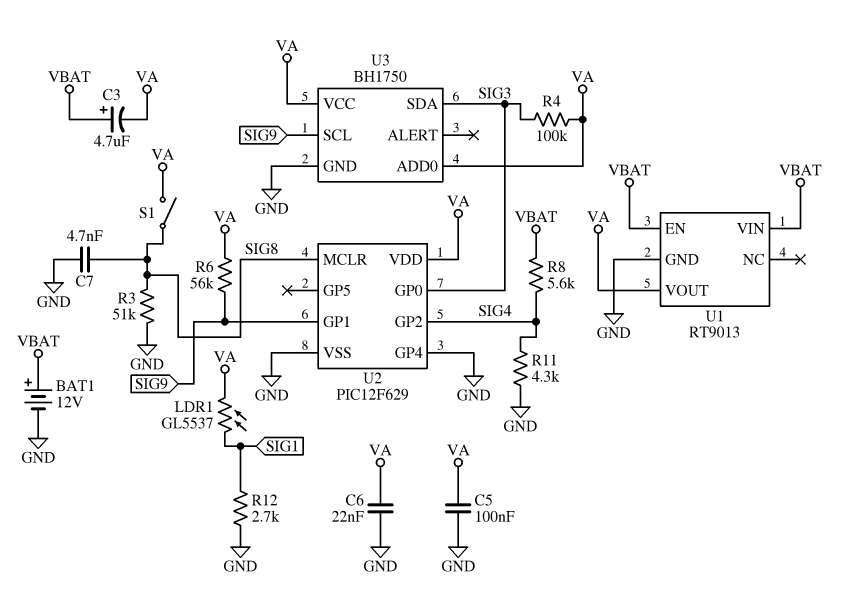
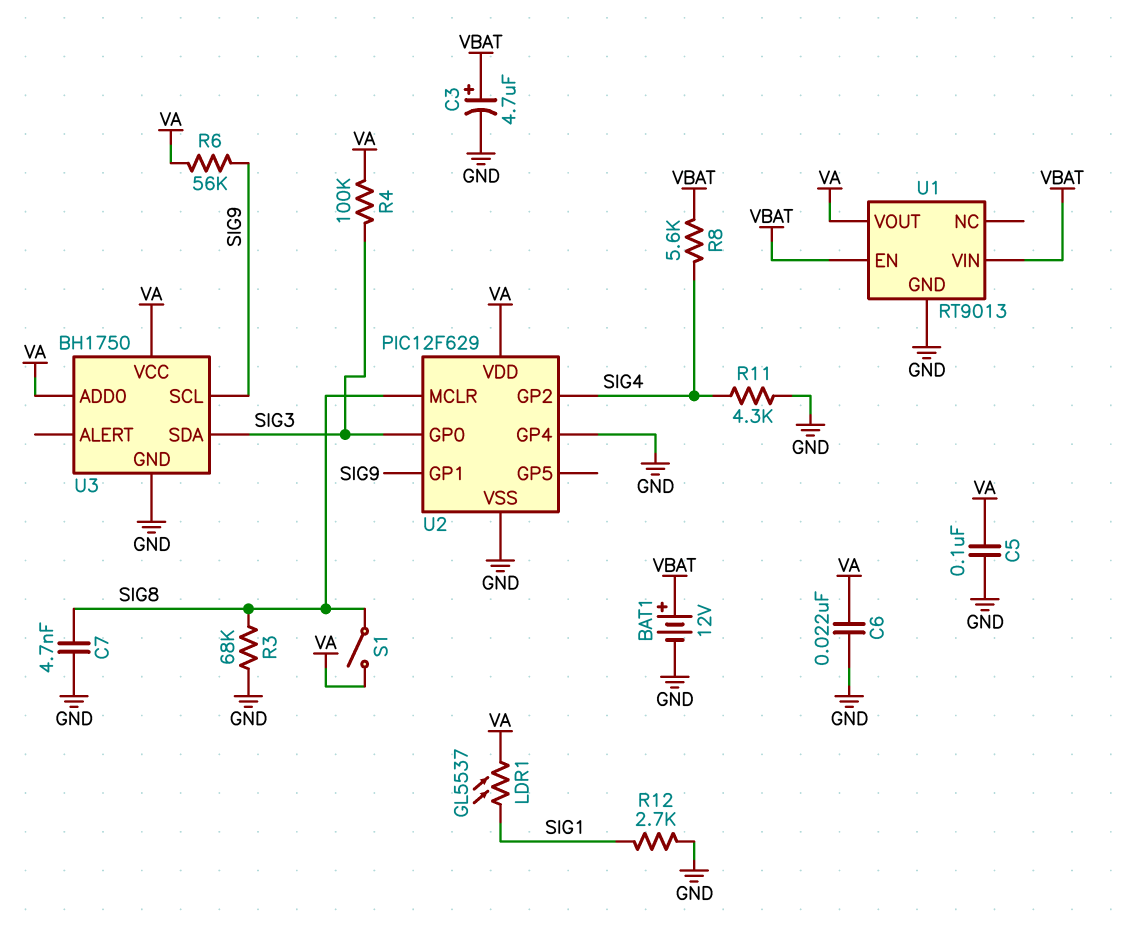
C3: 4.7uF (plus VBAT, minus VA) -> 4.7uF (plus VBAT, minus GND)
R3: 51k (GND, SIG8) -> 68k (GND, SIG8)

